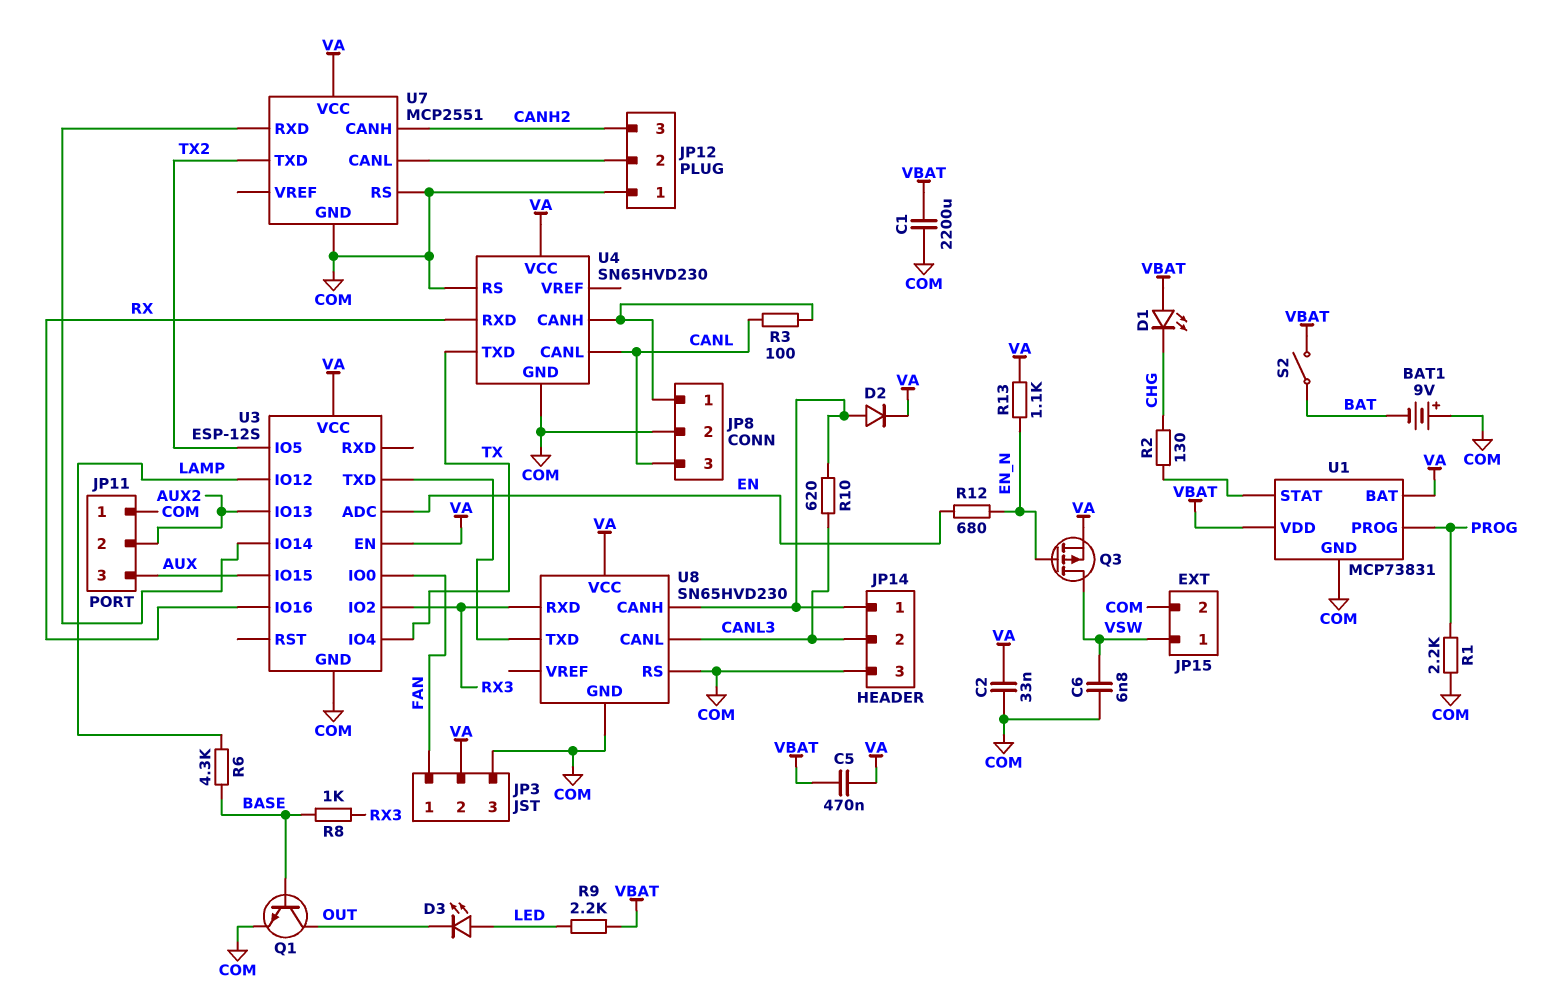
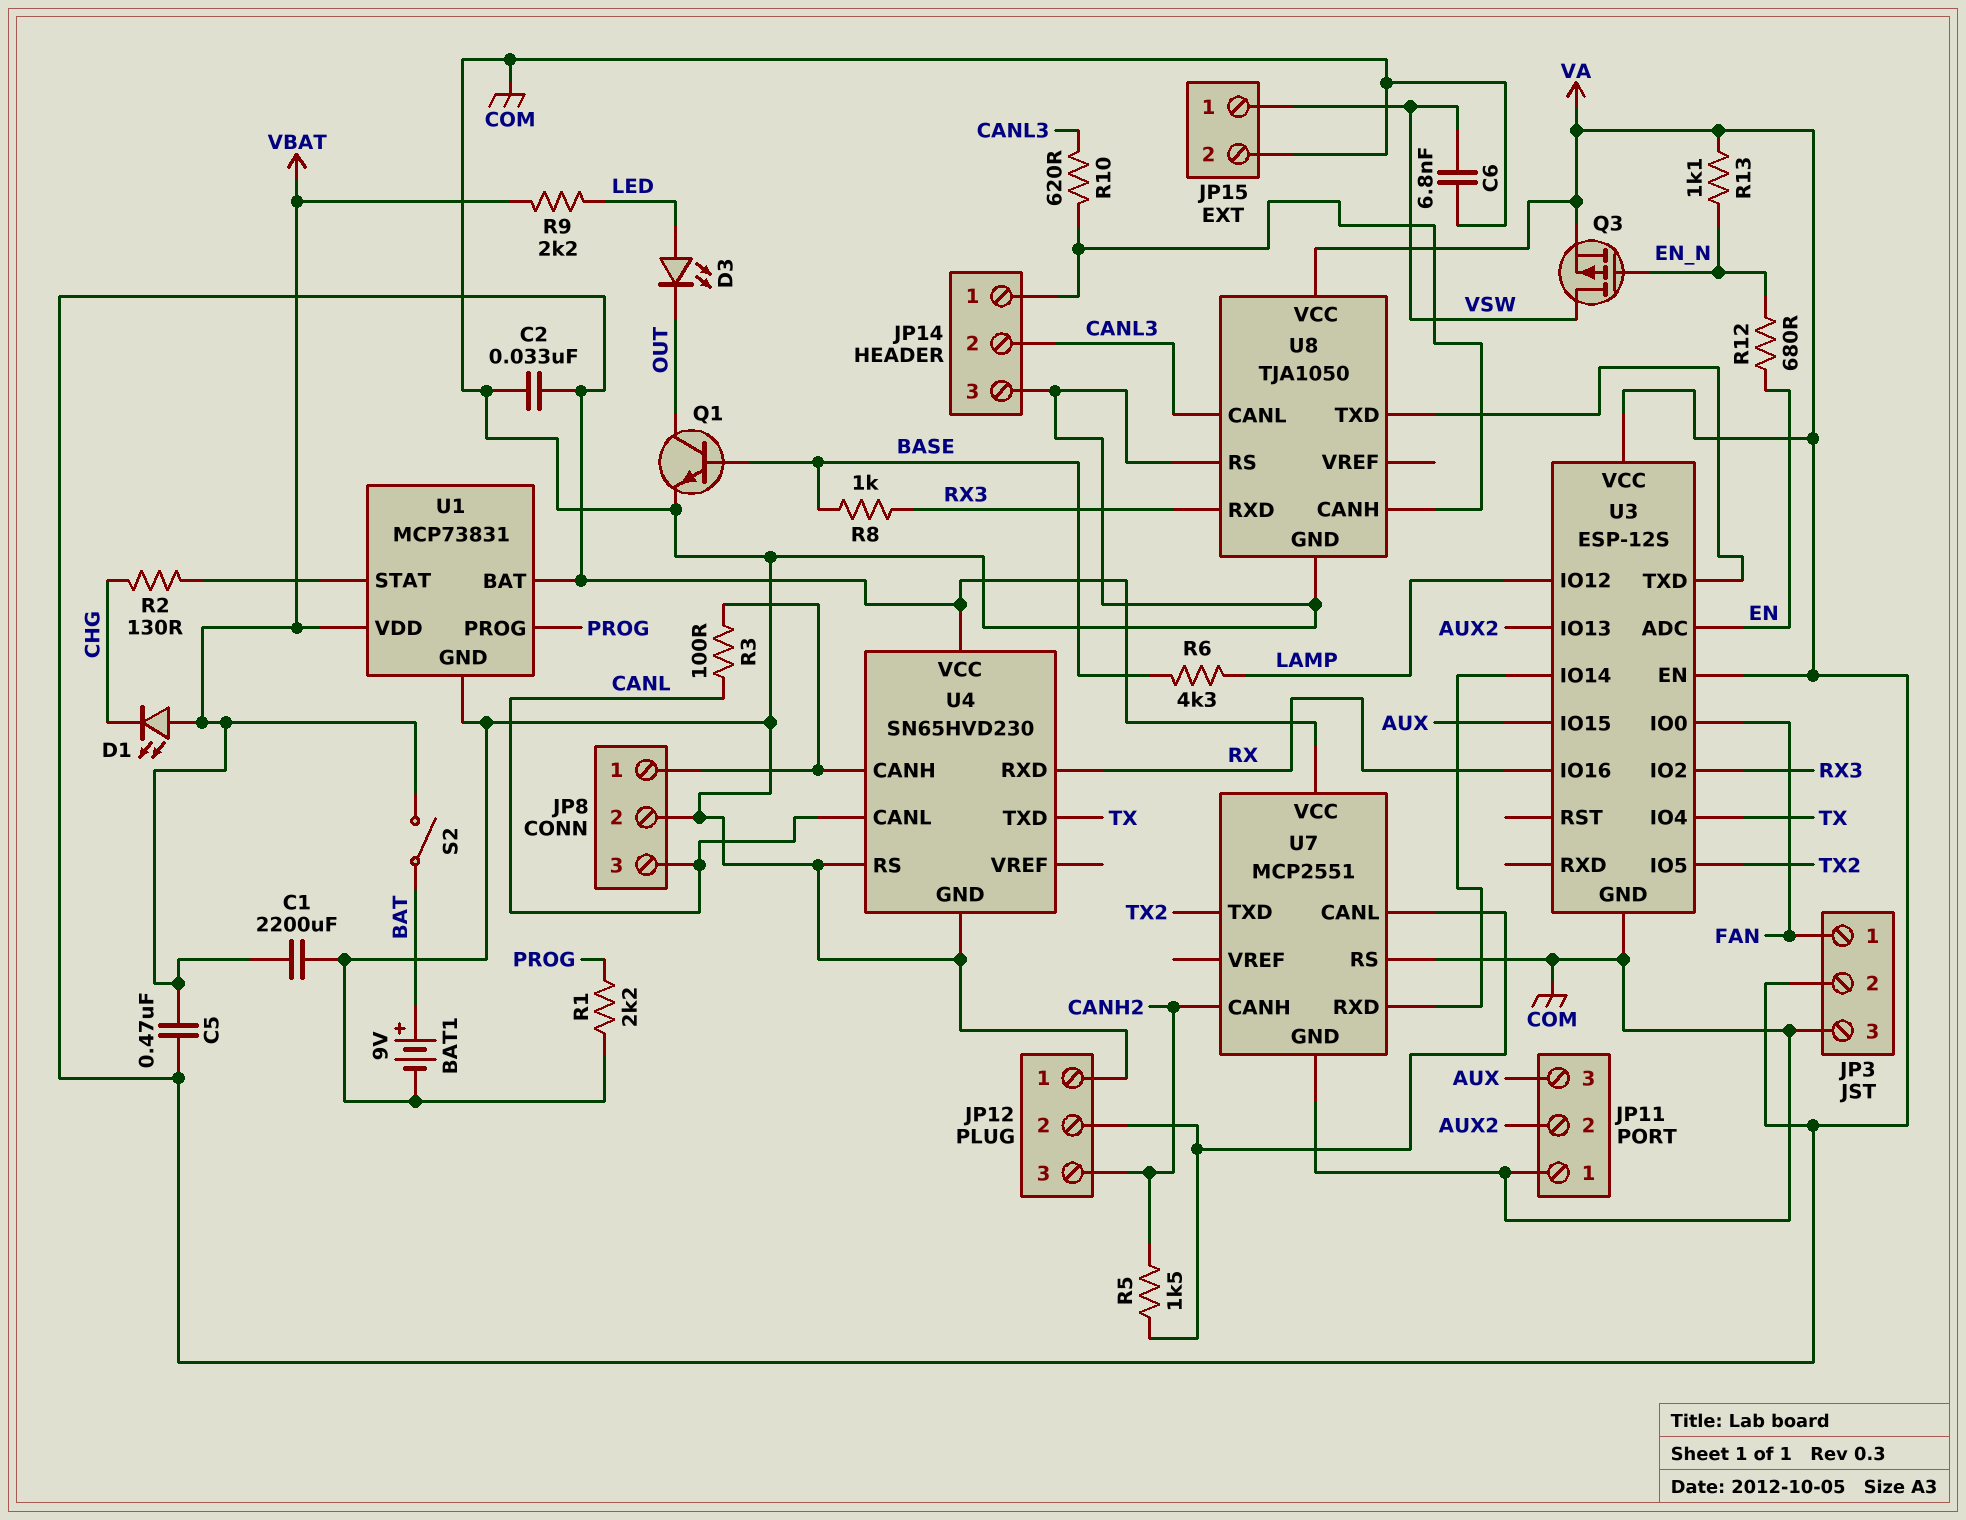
BAT1: 9V (plus COM, minus BAT) -> 9V (plus BAT, minus COM)
D2: diode (A JP14/1, K VA) -> none
R5: none -> 1.5k (CANH2, JP12/2)
U8: SN65HVD230 -> TJA1050

